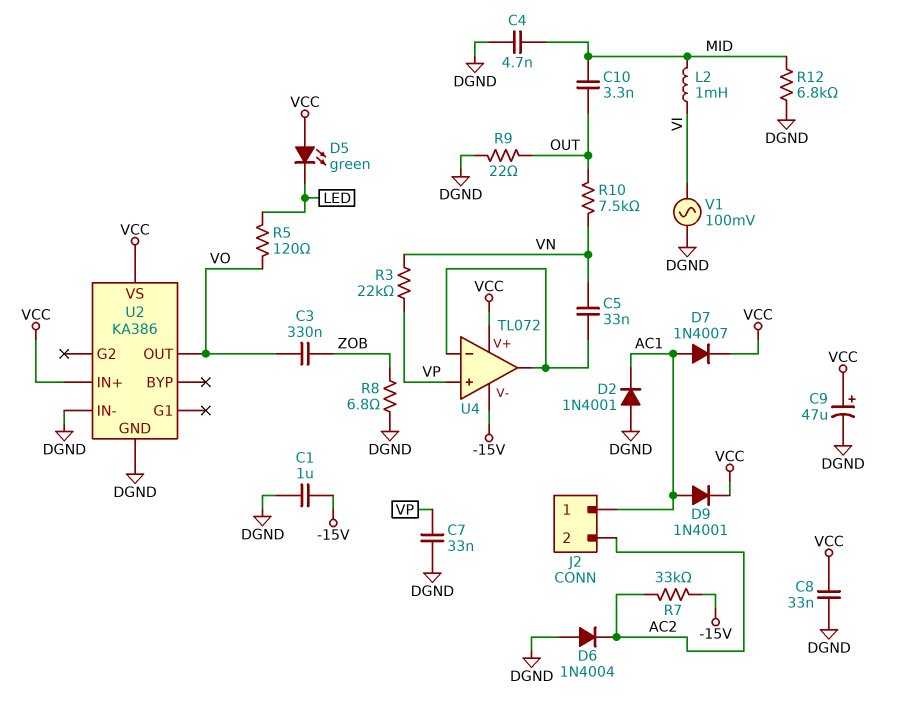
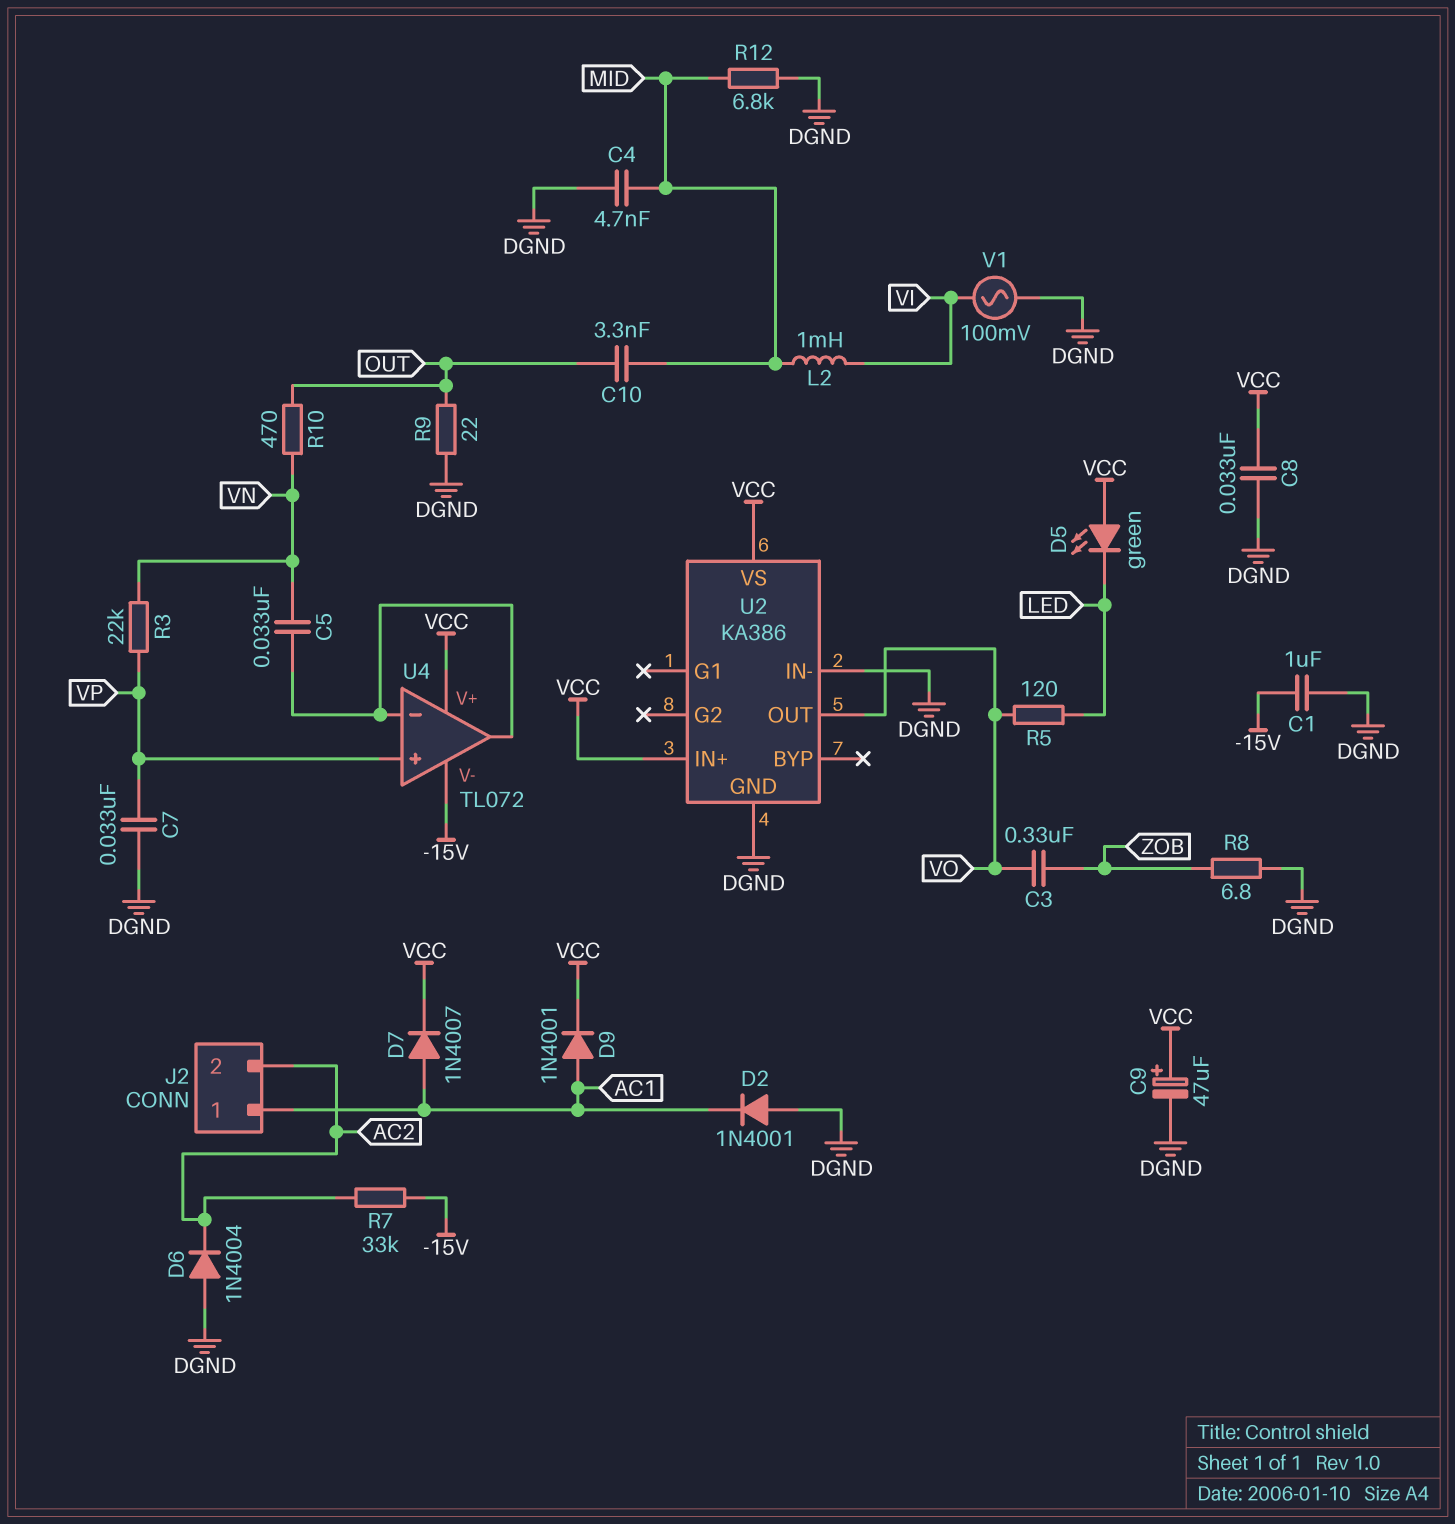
R10: 7.5k (OUT, VN) -> 470 (OUT, VN)

